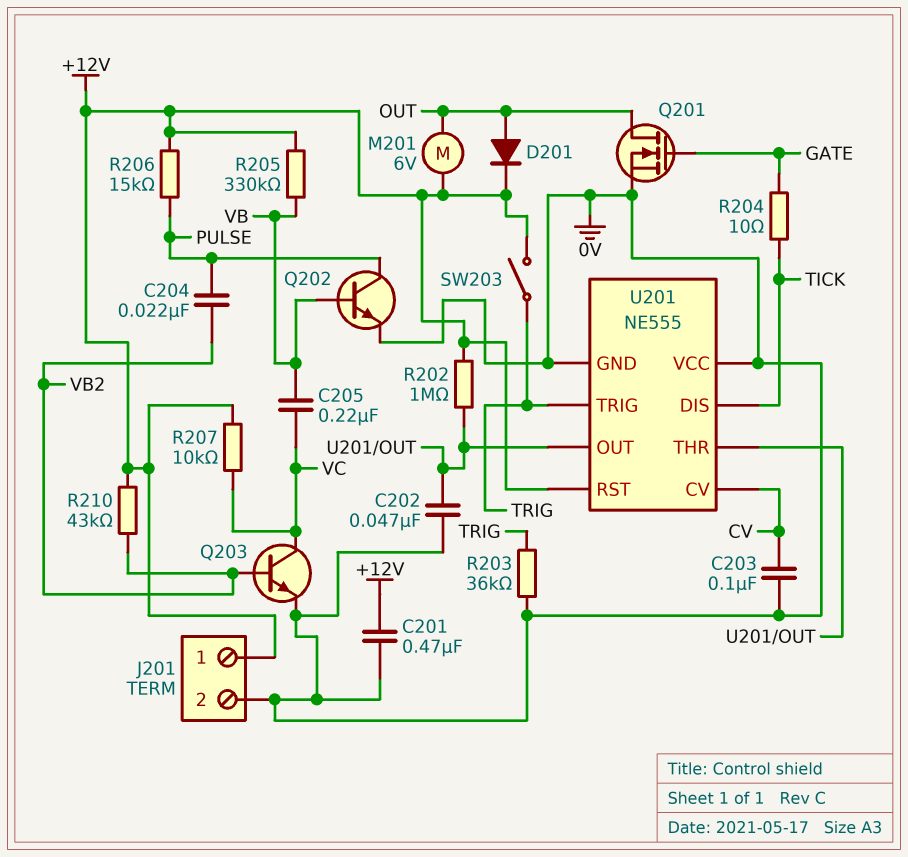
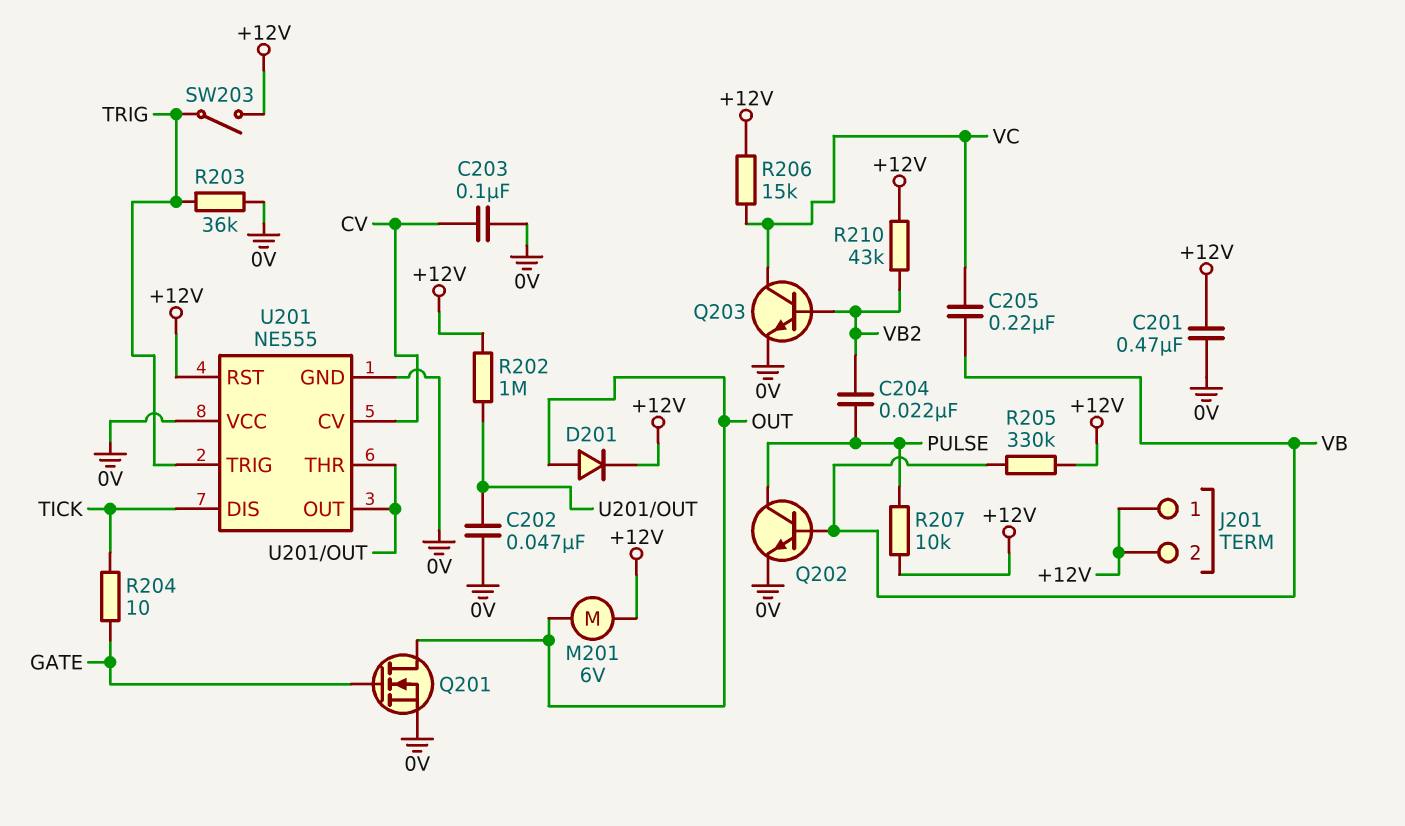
J201 pin 2: 0V -> +12V
R206: 15k (+12V, PULSE) -> 15k (+12V, VC)
R207: 10k (+12V, VC) -> 10k (+12V, PULSE)

